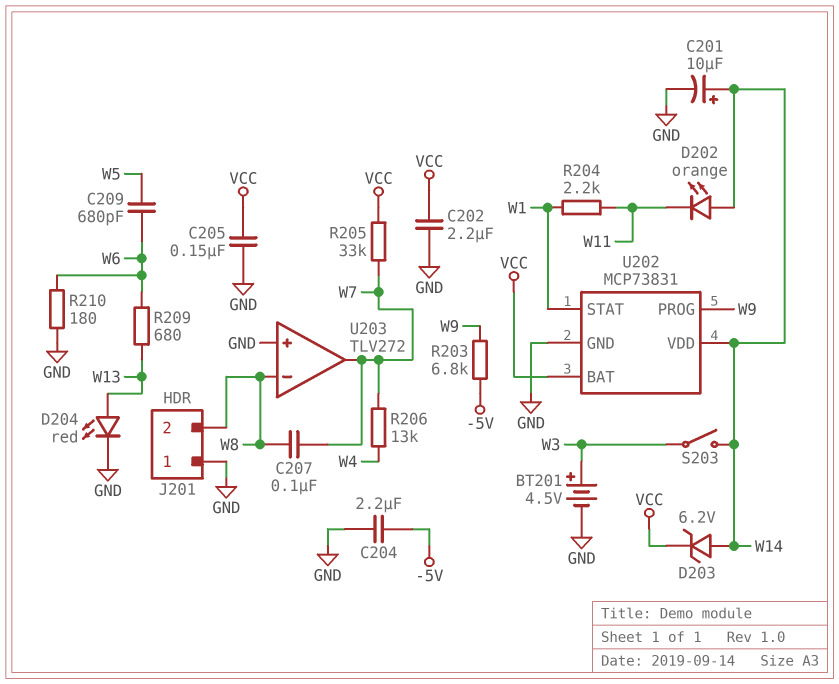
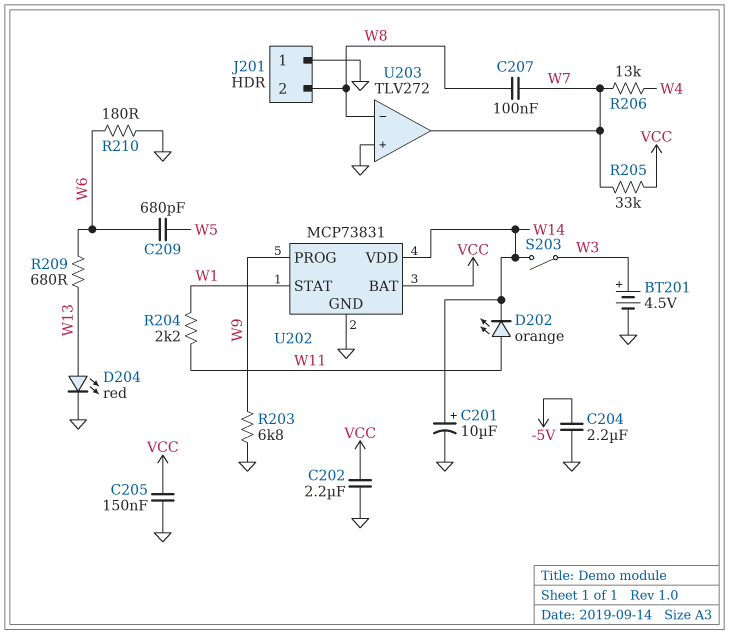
D202: LED orange (A W14, K W11) -> LED orange (A W11, K W14)
D203: zener 6.2V (A W14, K VCC) -> none
R203: 6.8k (-5V, W9) -> 6.8k (GND, W9)

